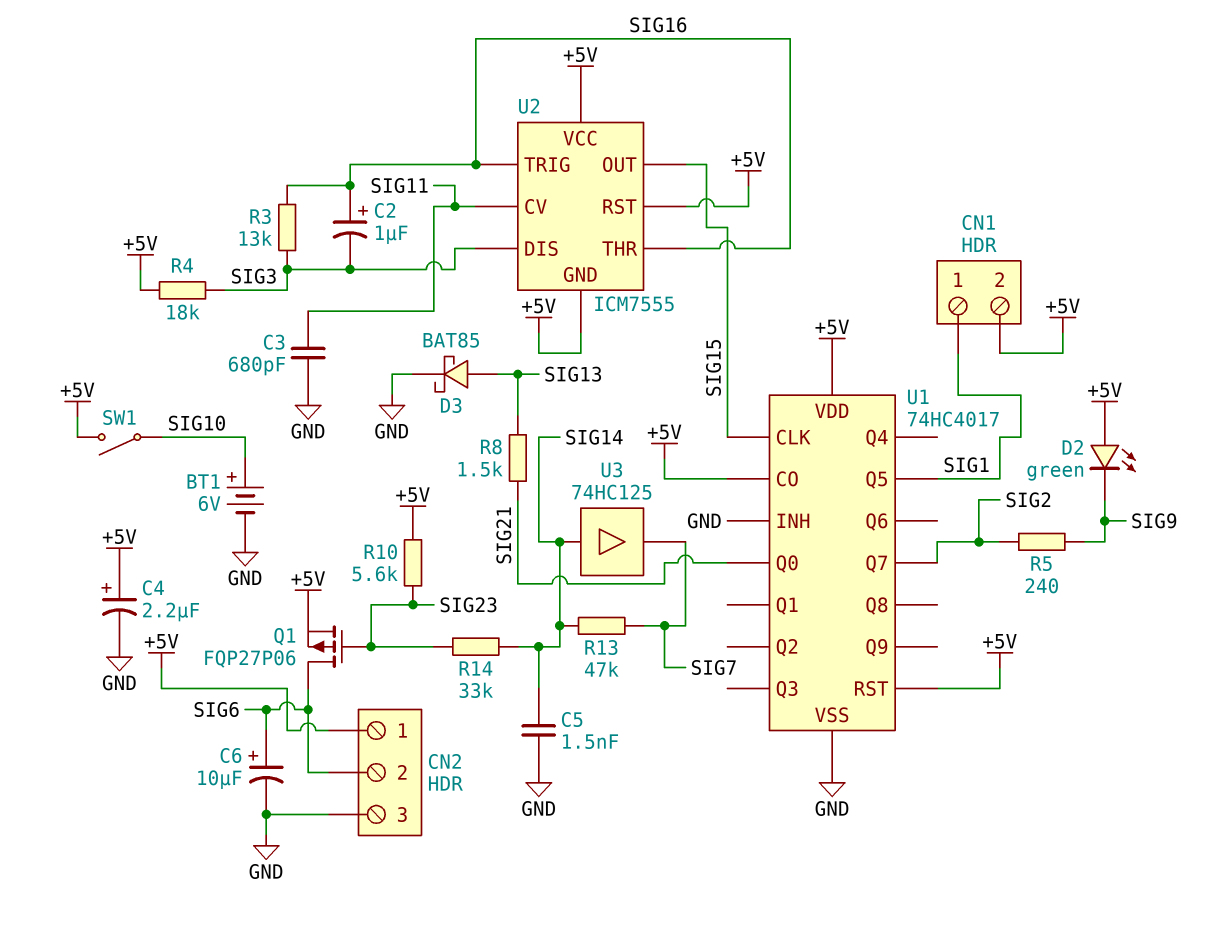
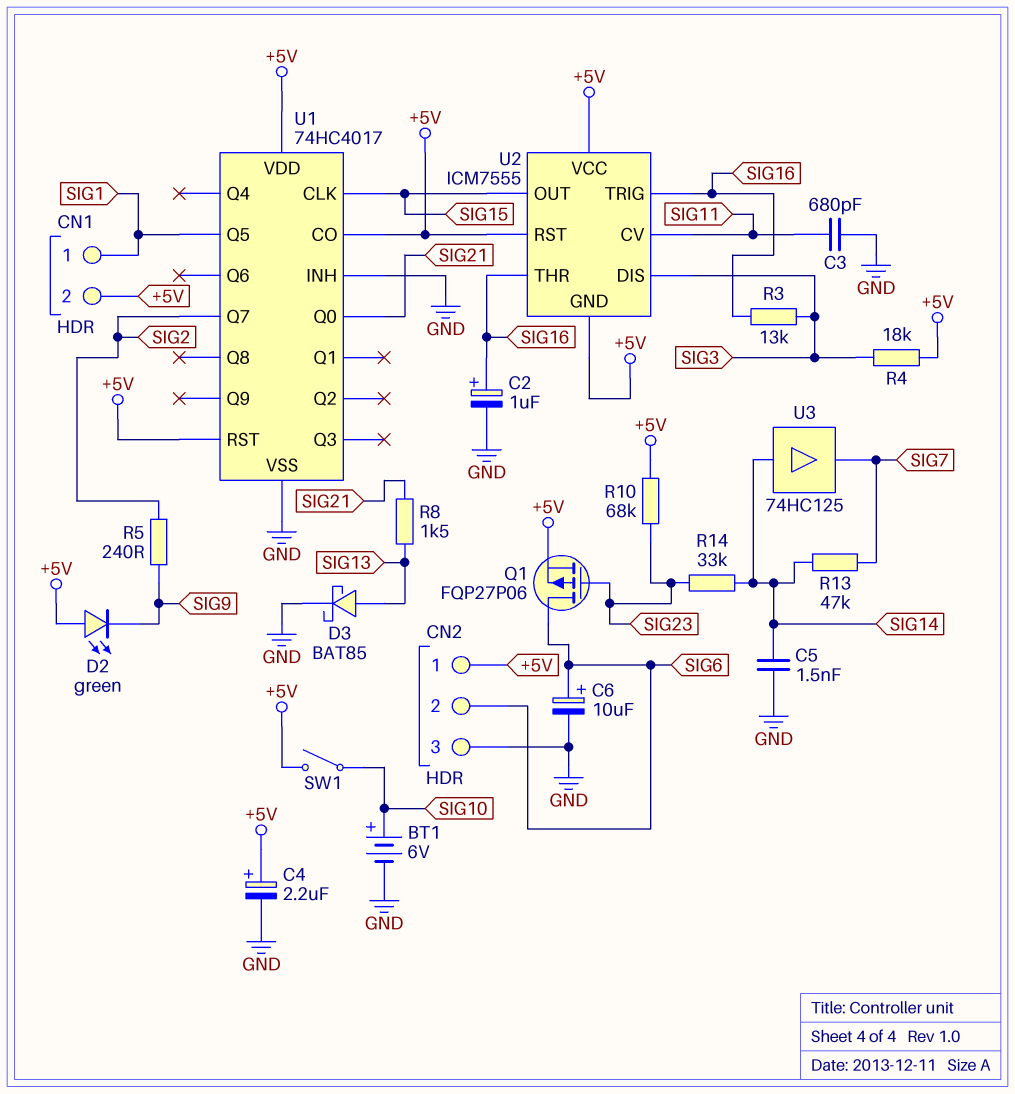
C2: 1uF (plus SIG16, minus SIG3) -> 1uF (plus SIG16, minus GND)
R10: 5.6k (+5V, SIG23) -> 68k (+5V, SIG23)

